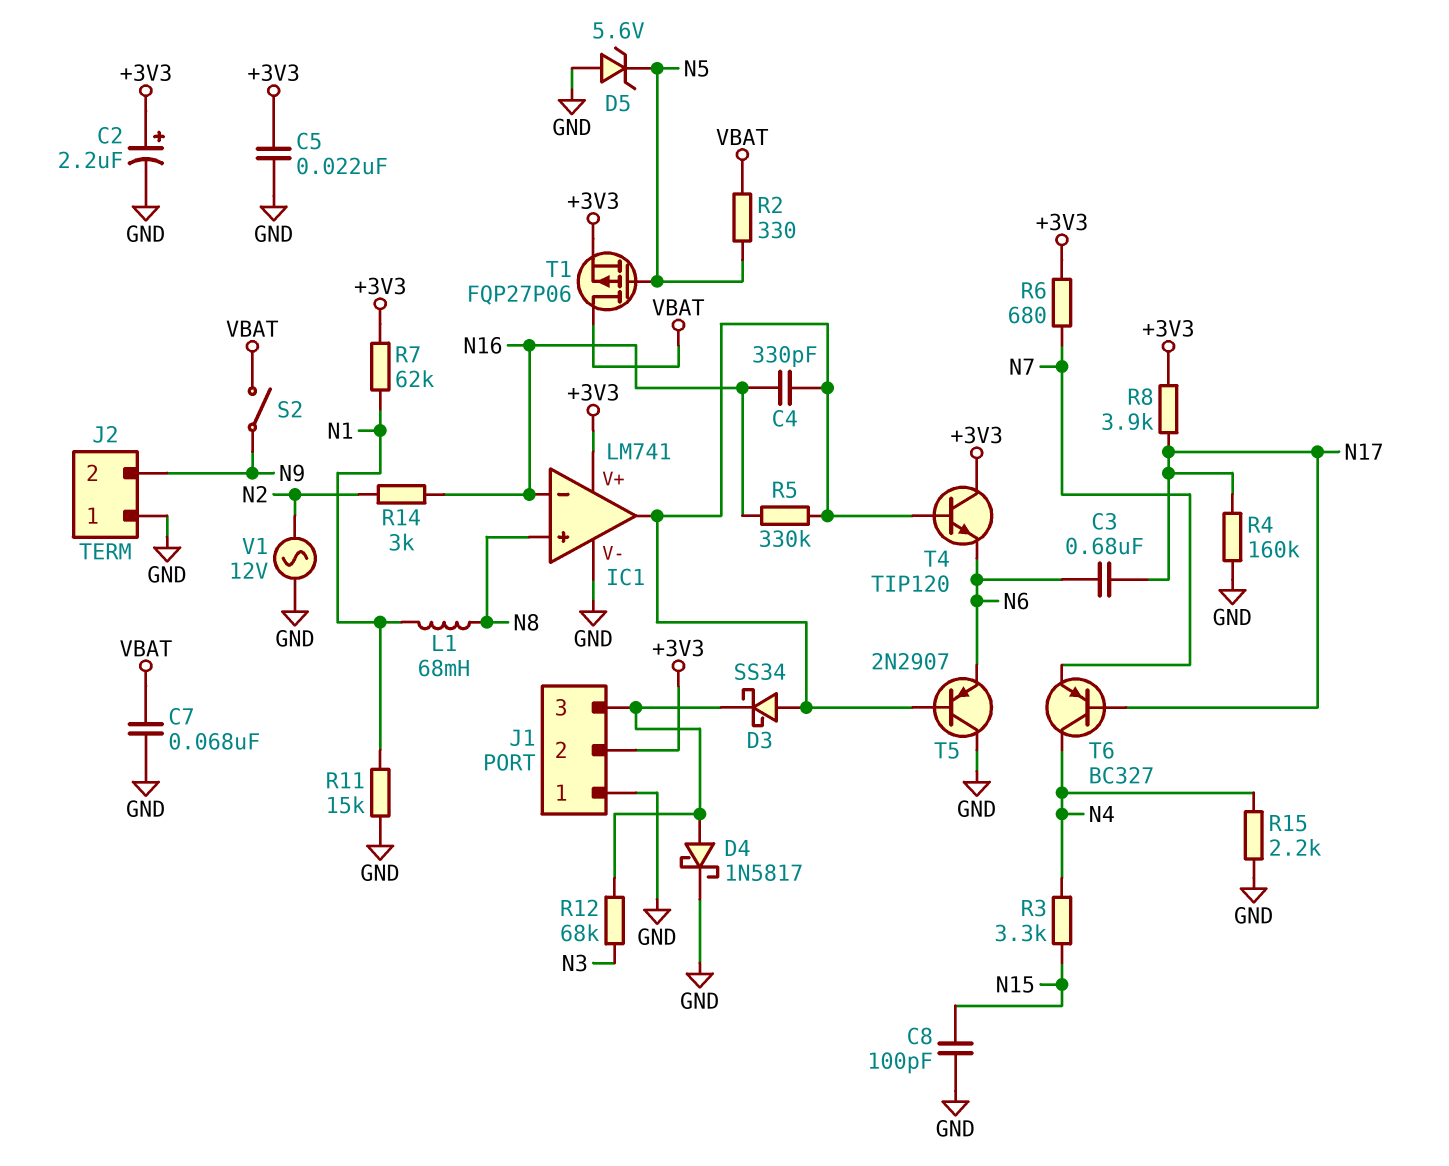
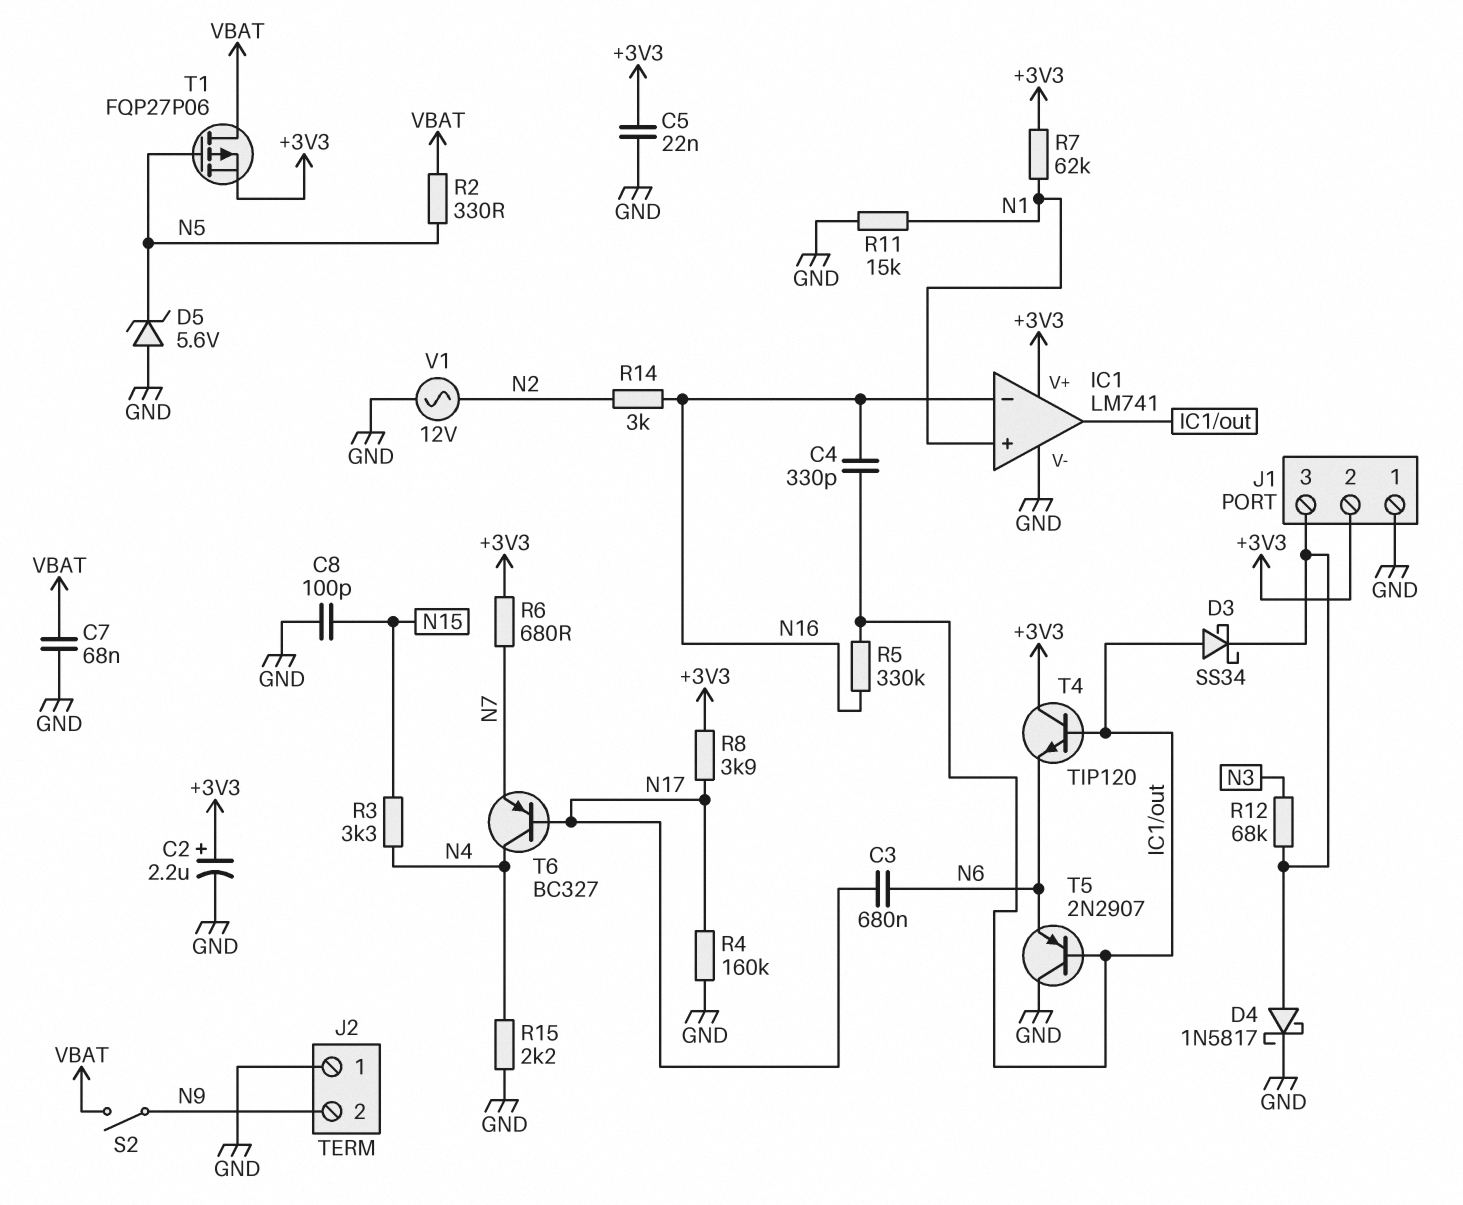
IC1 pin in+: N8 -> N1
L1: 68mH (N1, N8) -> none

